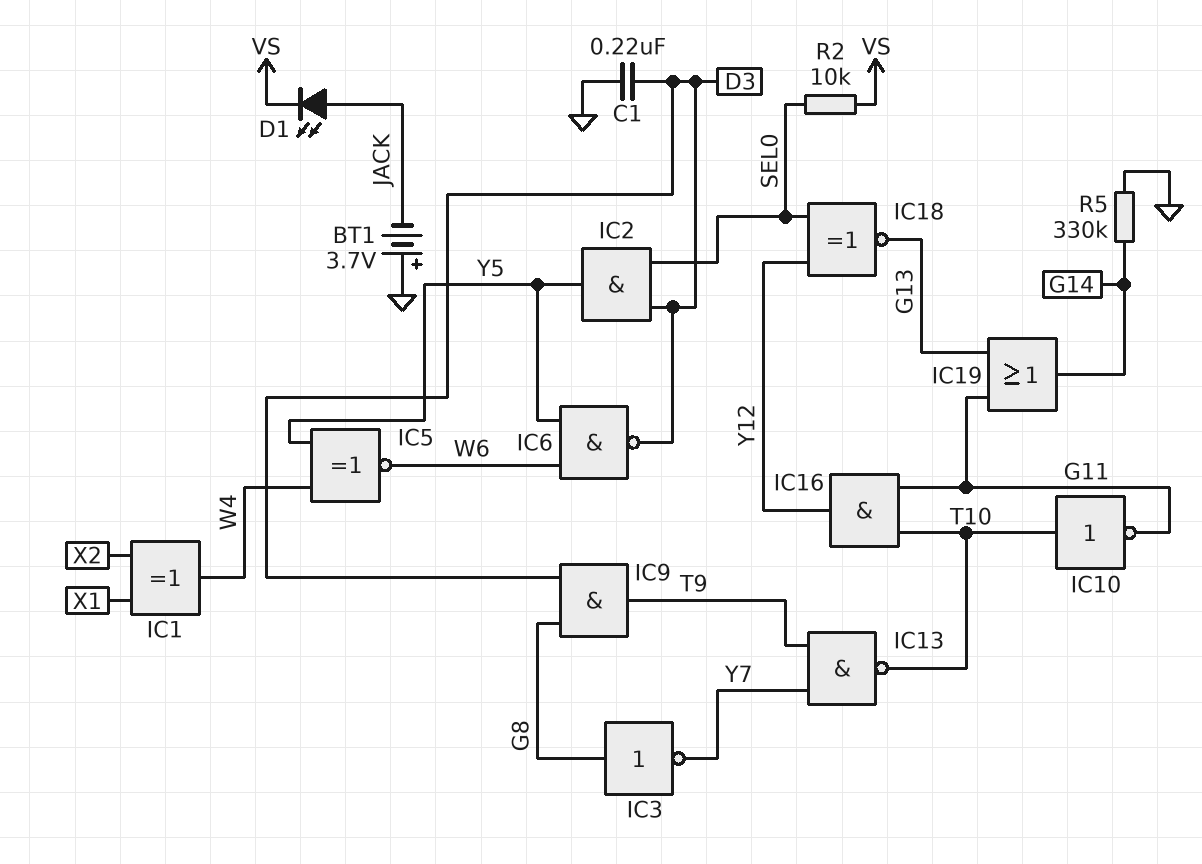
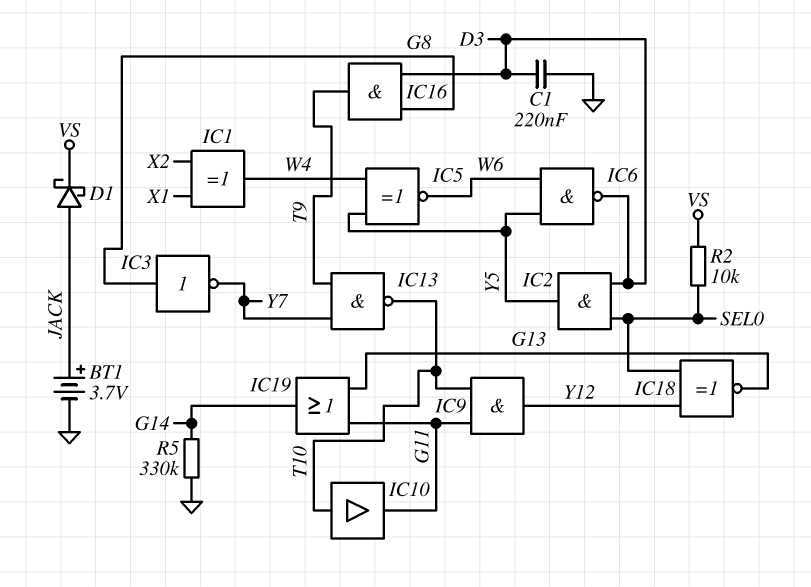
BT1: 3.7V (plus GND, minus JACK) -> 3.7V (plus JACK, minus GND)
D1: LED (A JACK, K VS) -> schottky (A JACK, K VS)
IC9: AND (in D3, in G8, out T9) -> AND (in G11, in T10, out Y12)
IC10: NOT (in T10, out G11) -> buffer (in T10, out G11)
IC16: AND (in G11, in T10, out Y12) -> AND (in D3, in G8, out T9)

